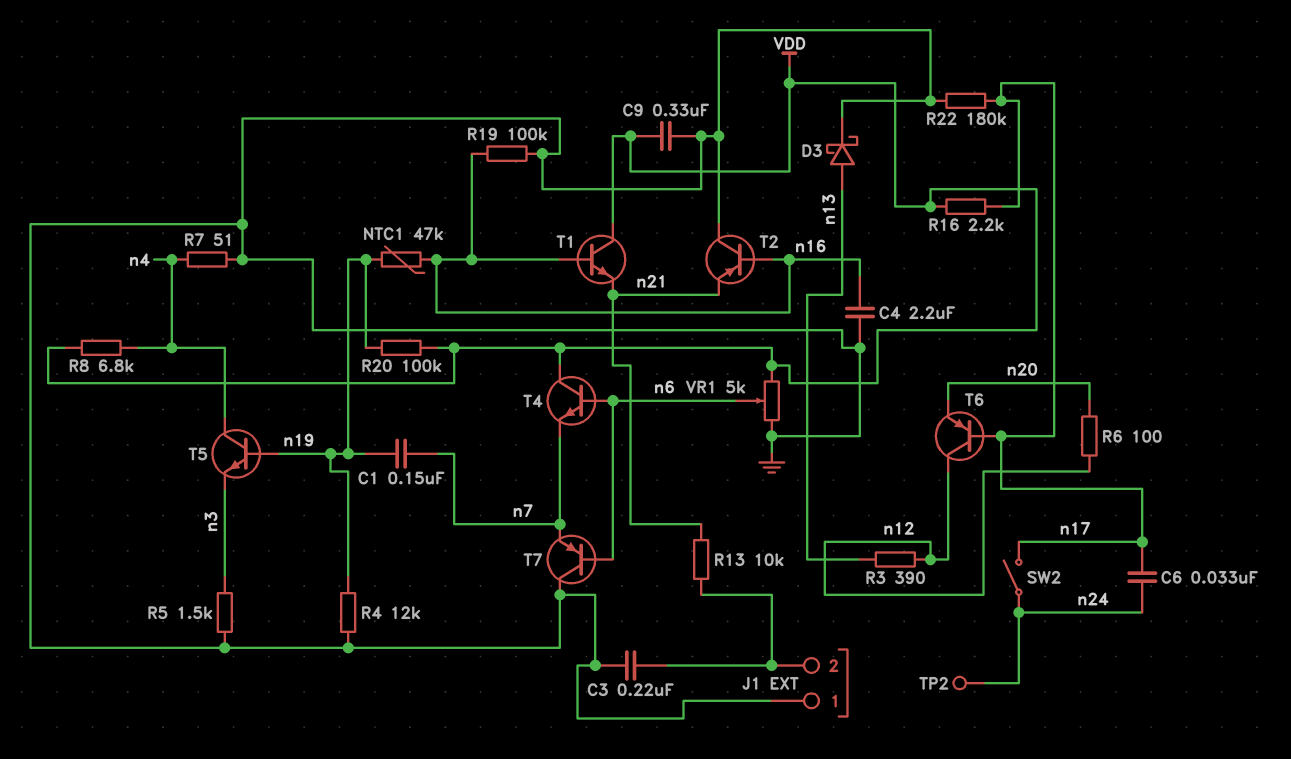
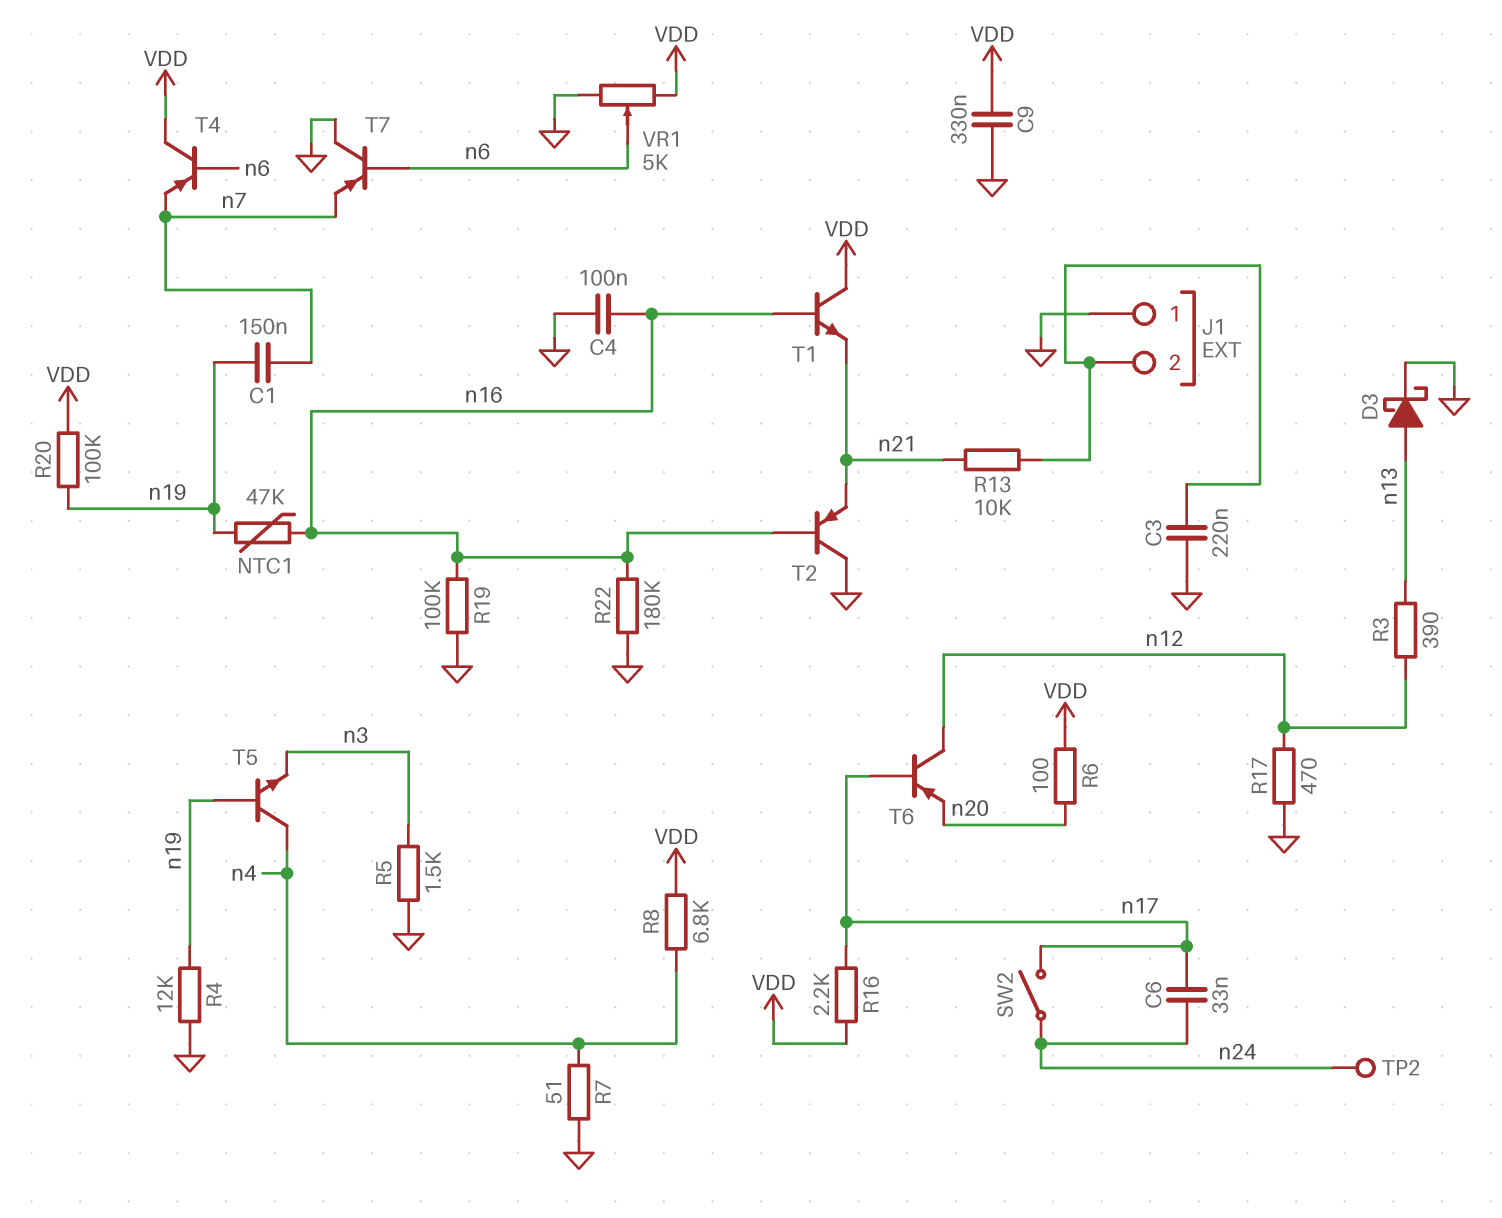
C4: 2.2uF (GND, n16) -> 100nF (GND, n16)
R6: 100 (n12, n20) -> 100 (VDD, n20)
R17: none -> 470 (GND, n12)
R22: 180k (GND, n17) -> 180k (GND, n16)
T4: NPN (B n6, C VDD, E n7) -> PNP (B n6, C VDD, E n7)

